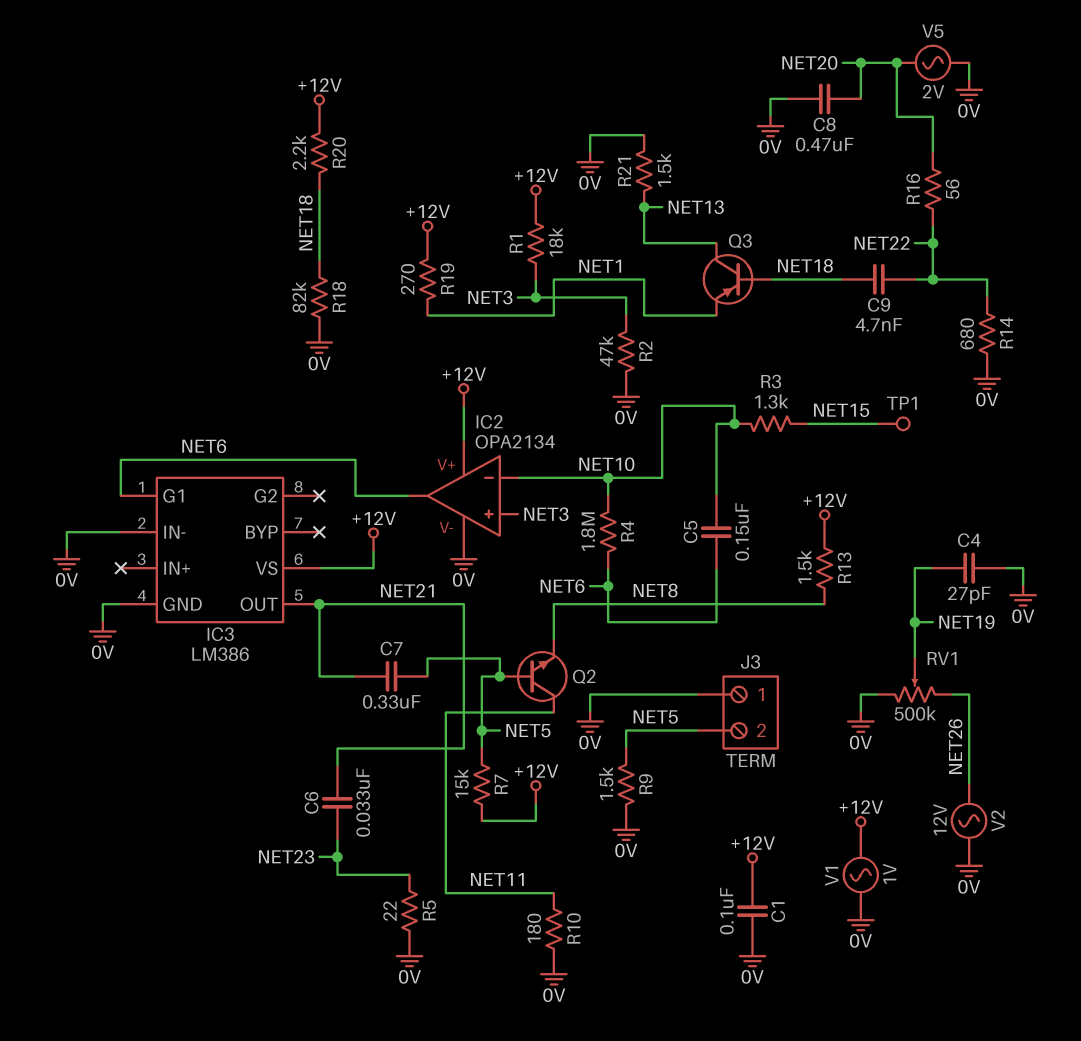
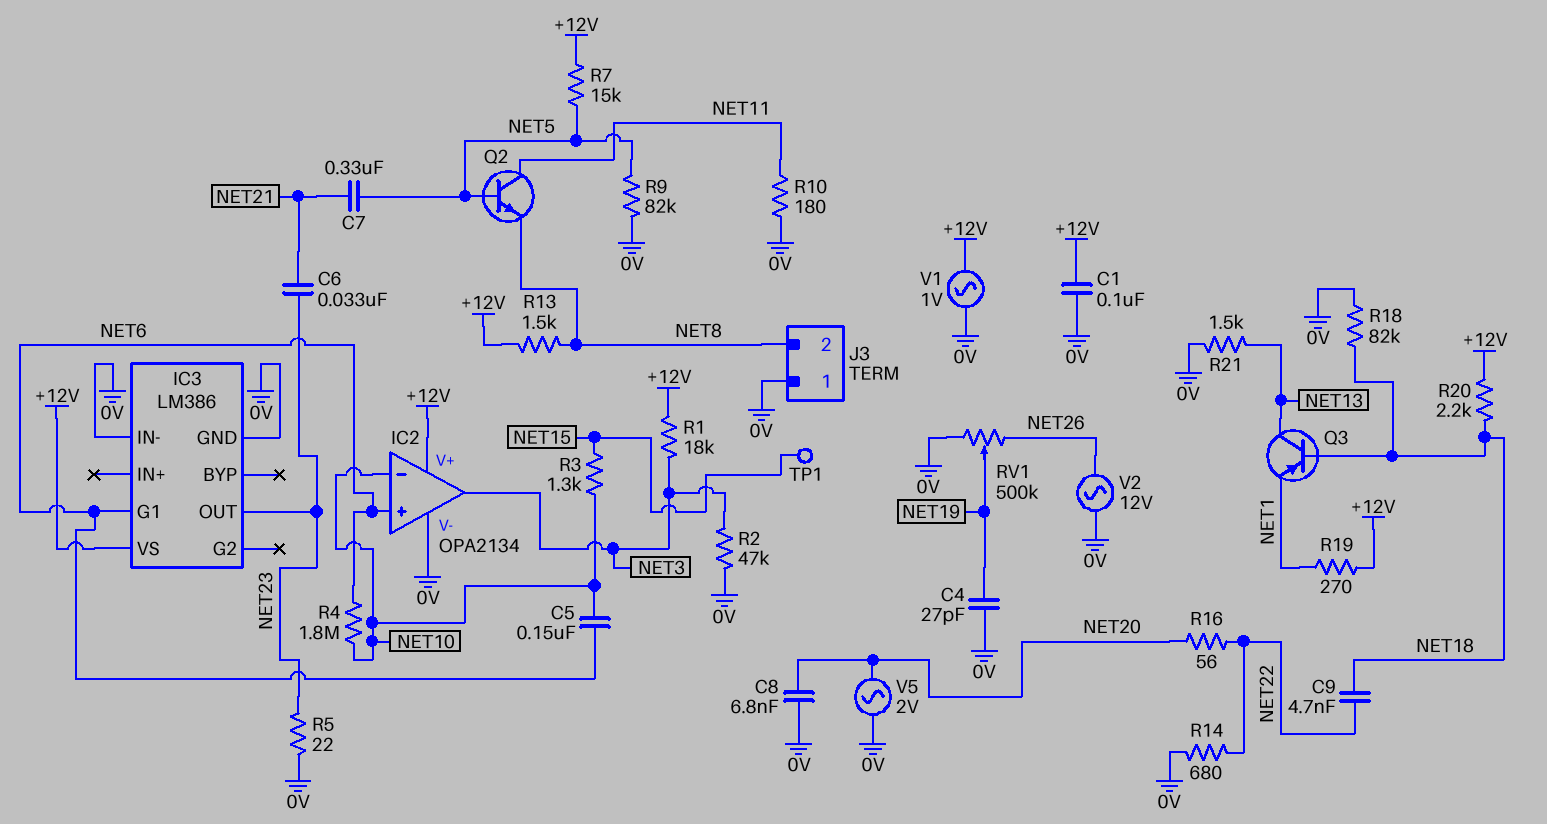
C8: 470nF (0V, NET20) -> 6.8nF (0V, NET20)
IC2 pin in+: NET3 -> NET6
IC2 pin out: NET6 -> NET3
IC3 pin OUT: NET21 -> NET23
J3 pin 2: NET5 -> NET8
R9: 1.5k (0V, NET5) -> 82k (0V, NET5)

